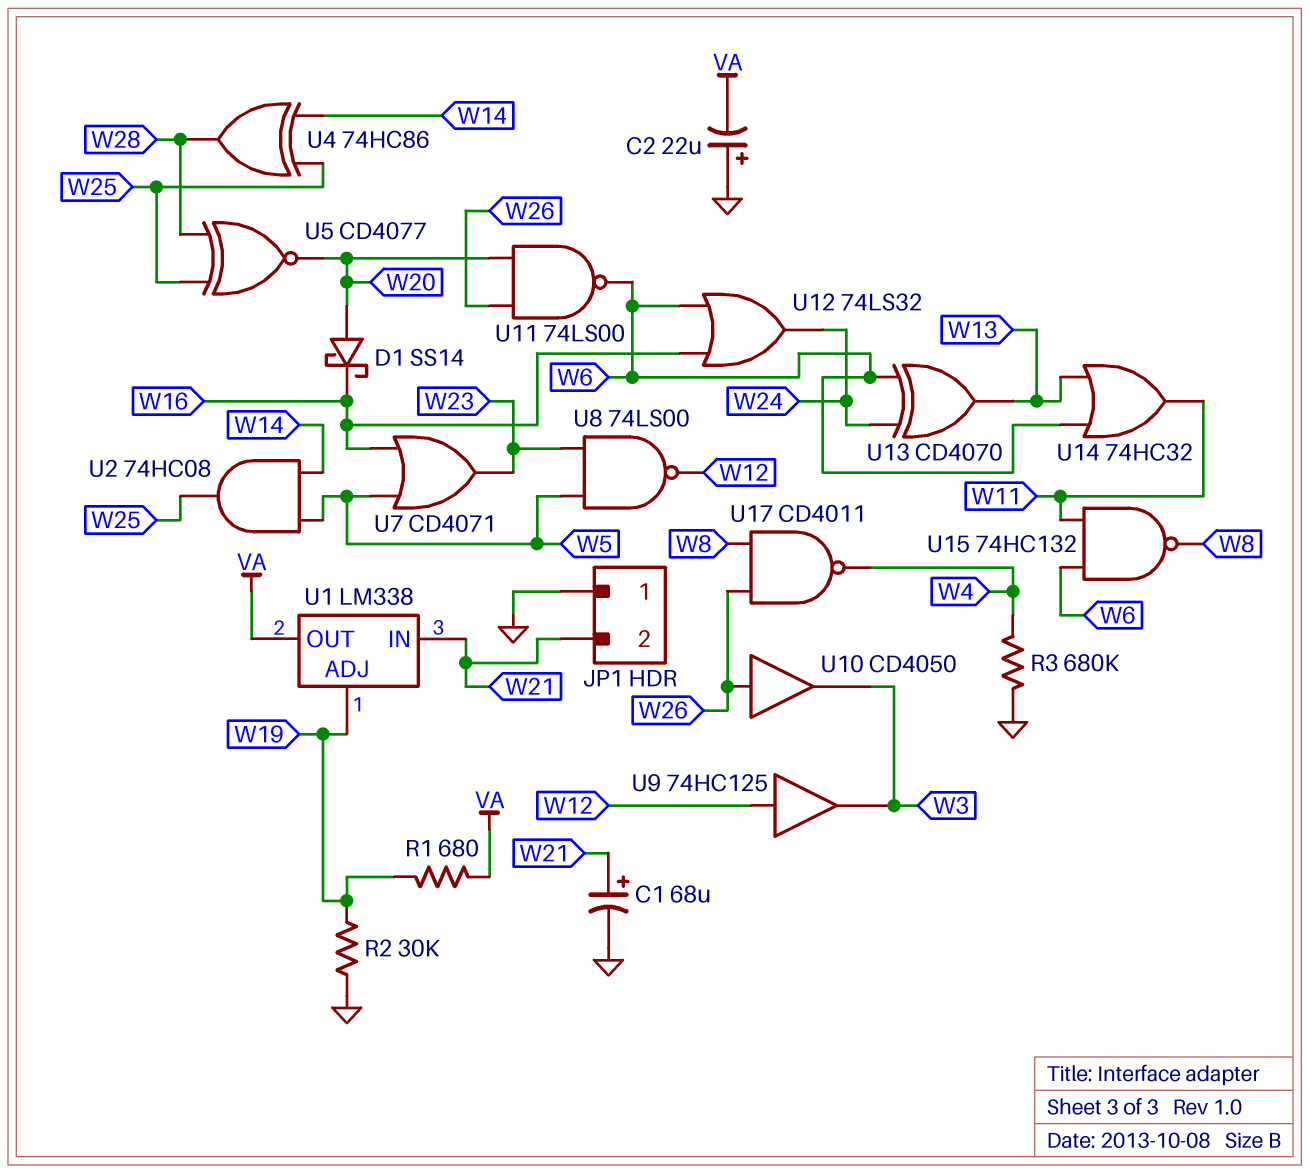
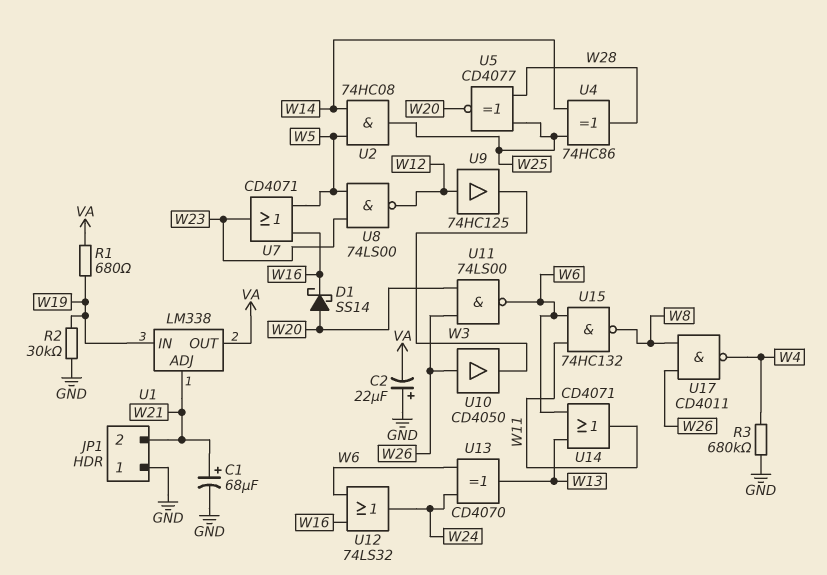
U1 pin ADJ: W19 -> W21
U1 pin IN: W21 -> W19
U14: OR 74HC32 (in W6, in W13, out W11) -> OR CD4071 (in W6, in W13, out W11)

